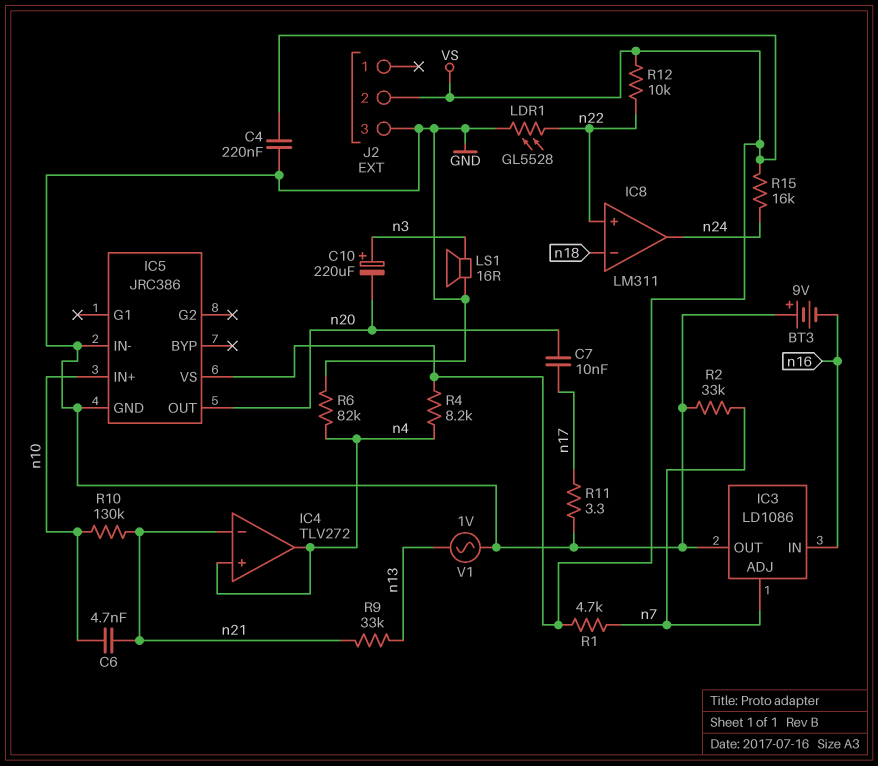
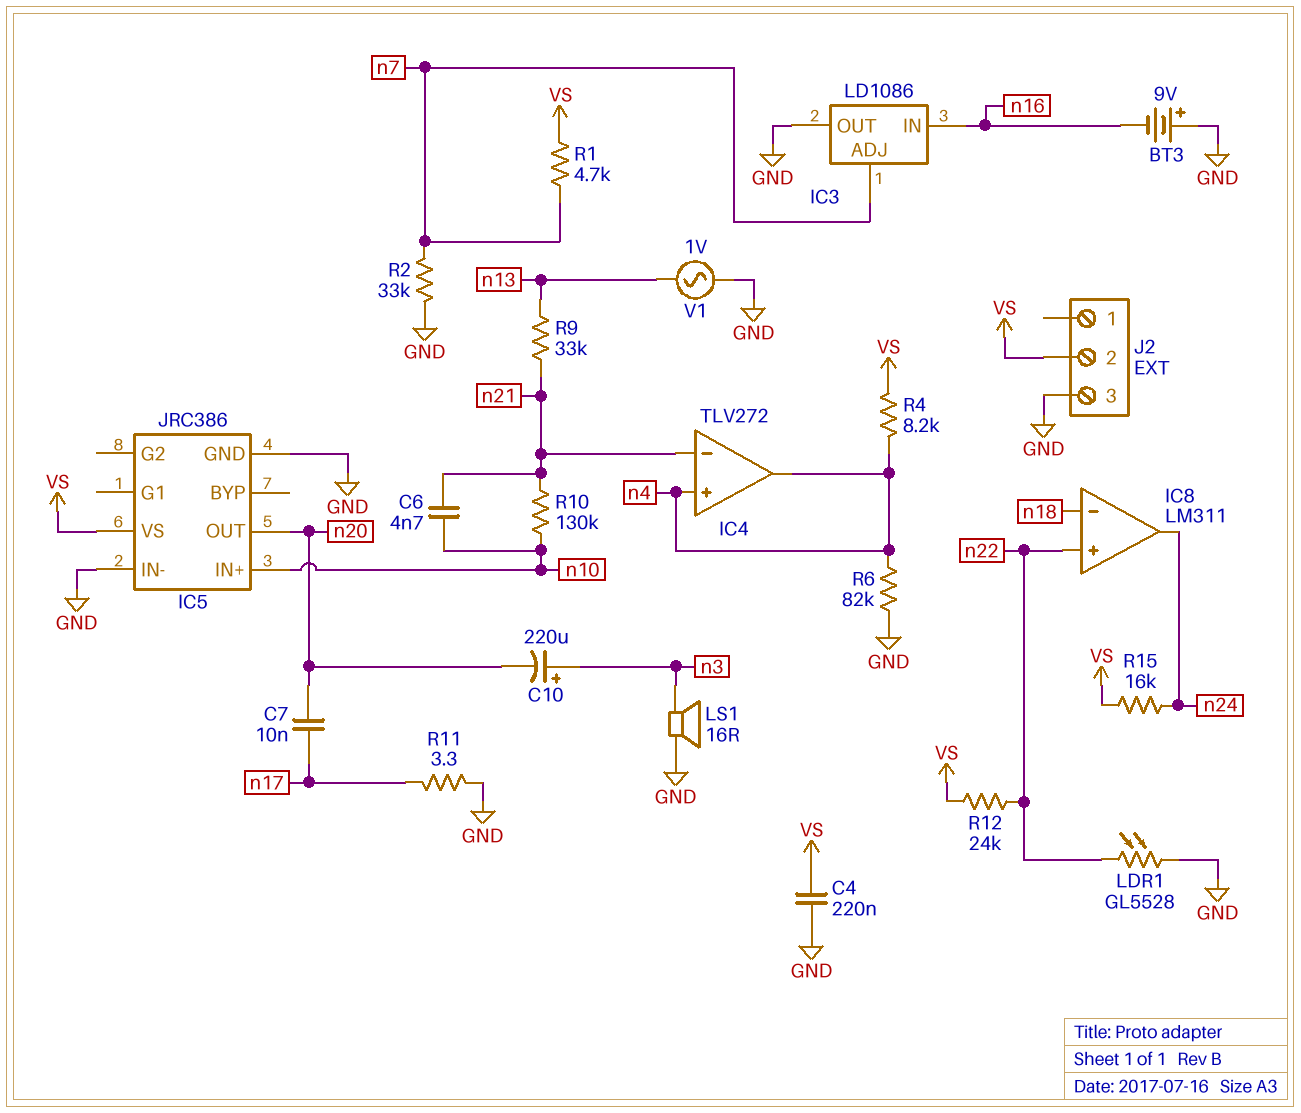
R12: 10k (VS, n22) -> 24k (VS, n22)

